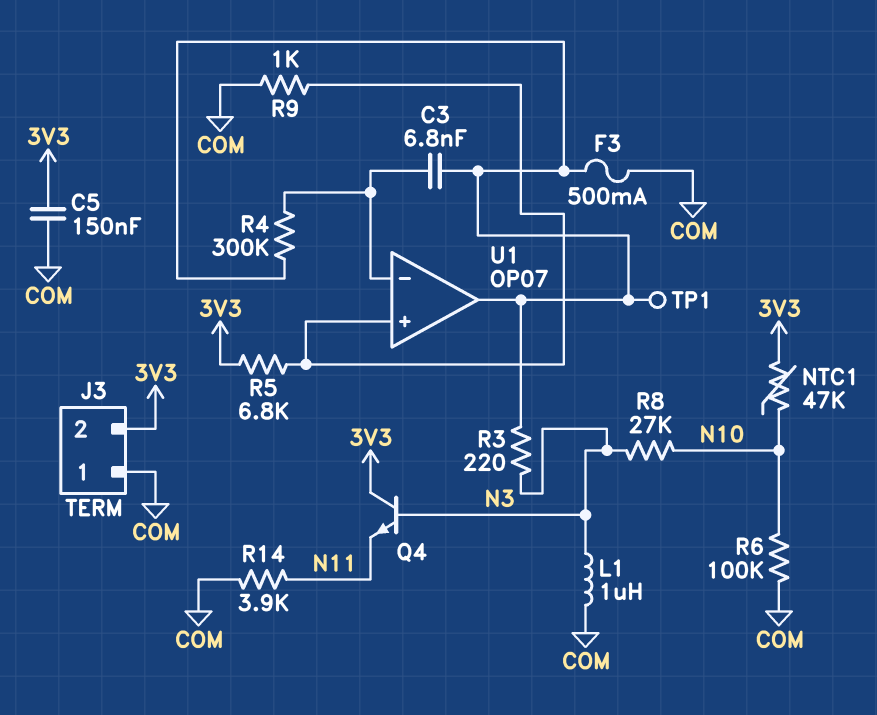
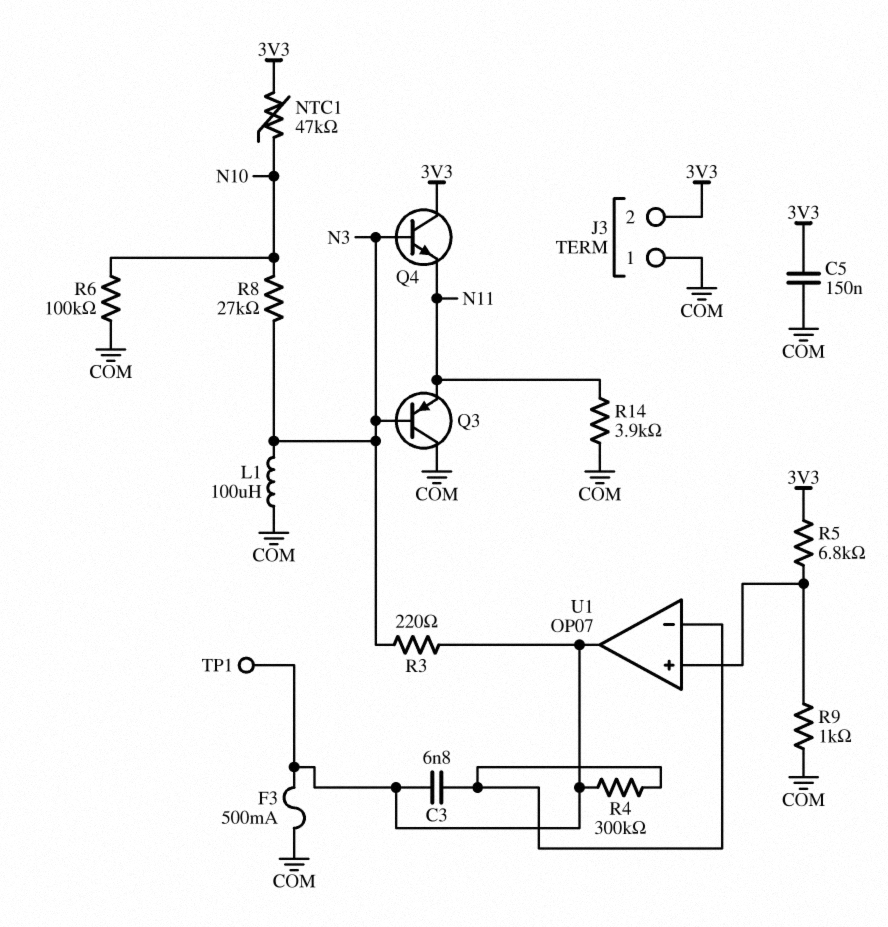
L1: 1uH (COM, N3) -> 100uH (COM, N3)
Q3: none -> PNP (B N3, C COM, E N11)

